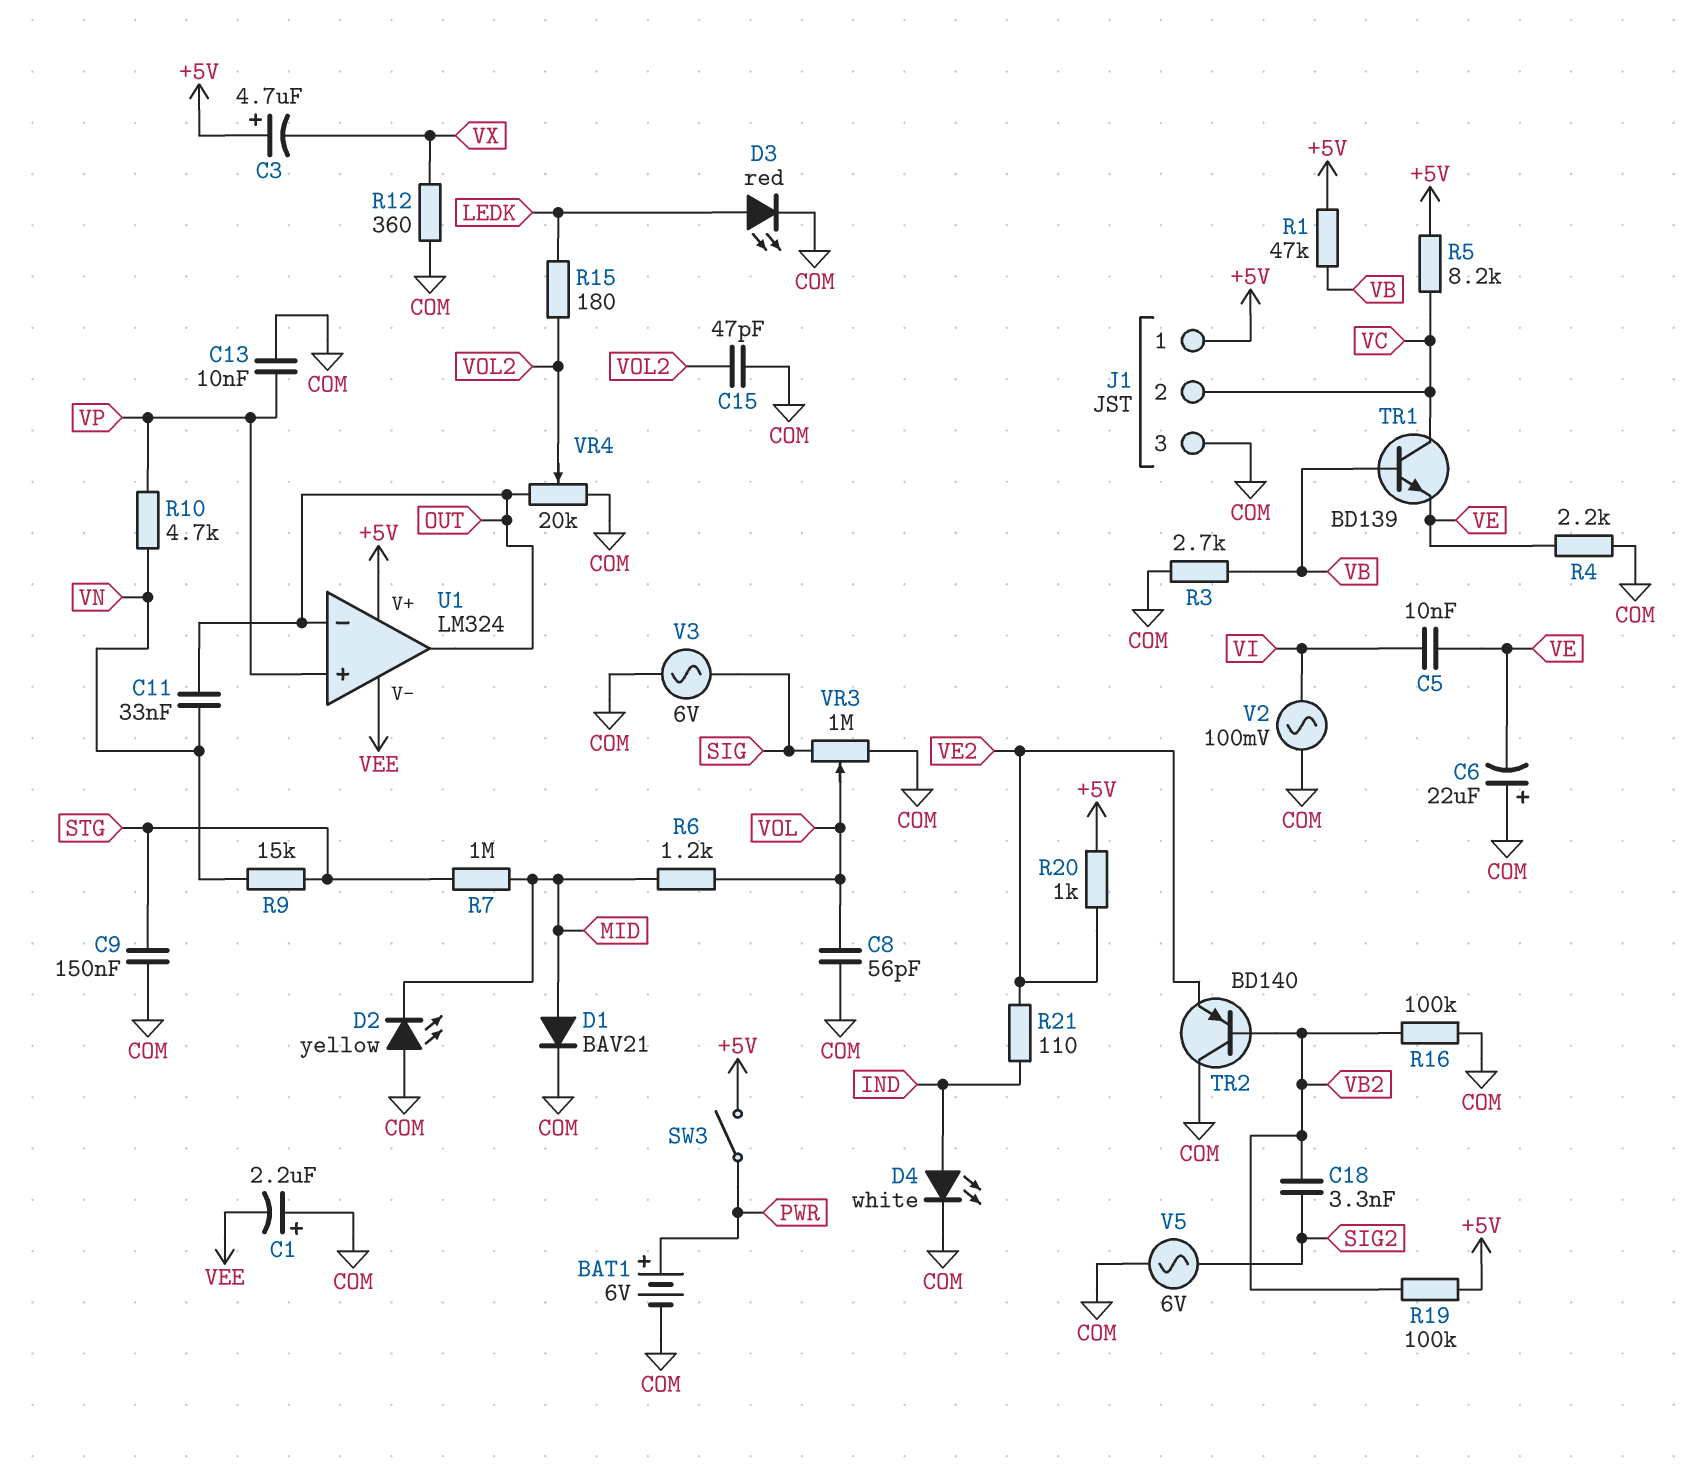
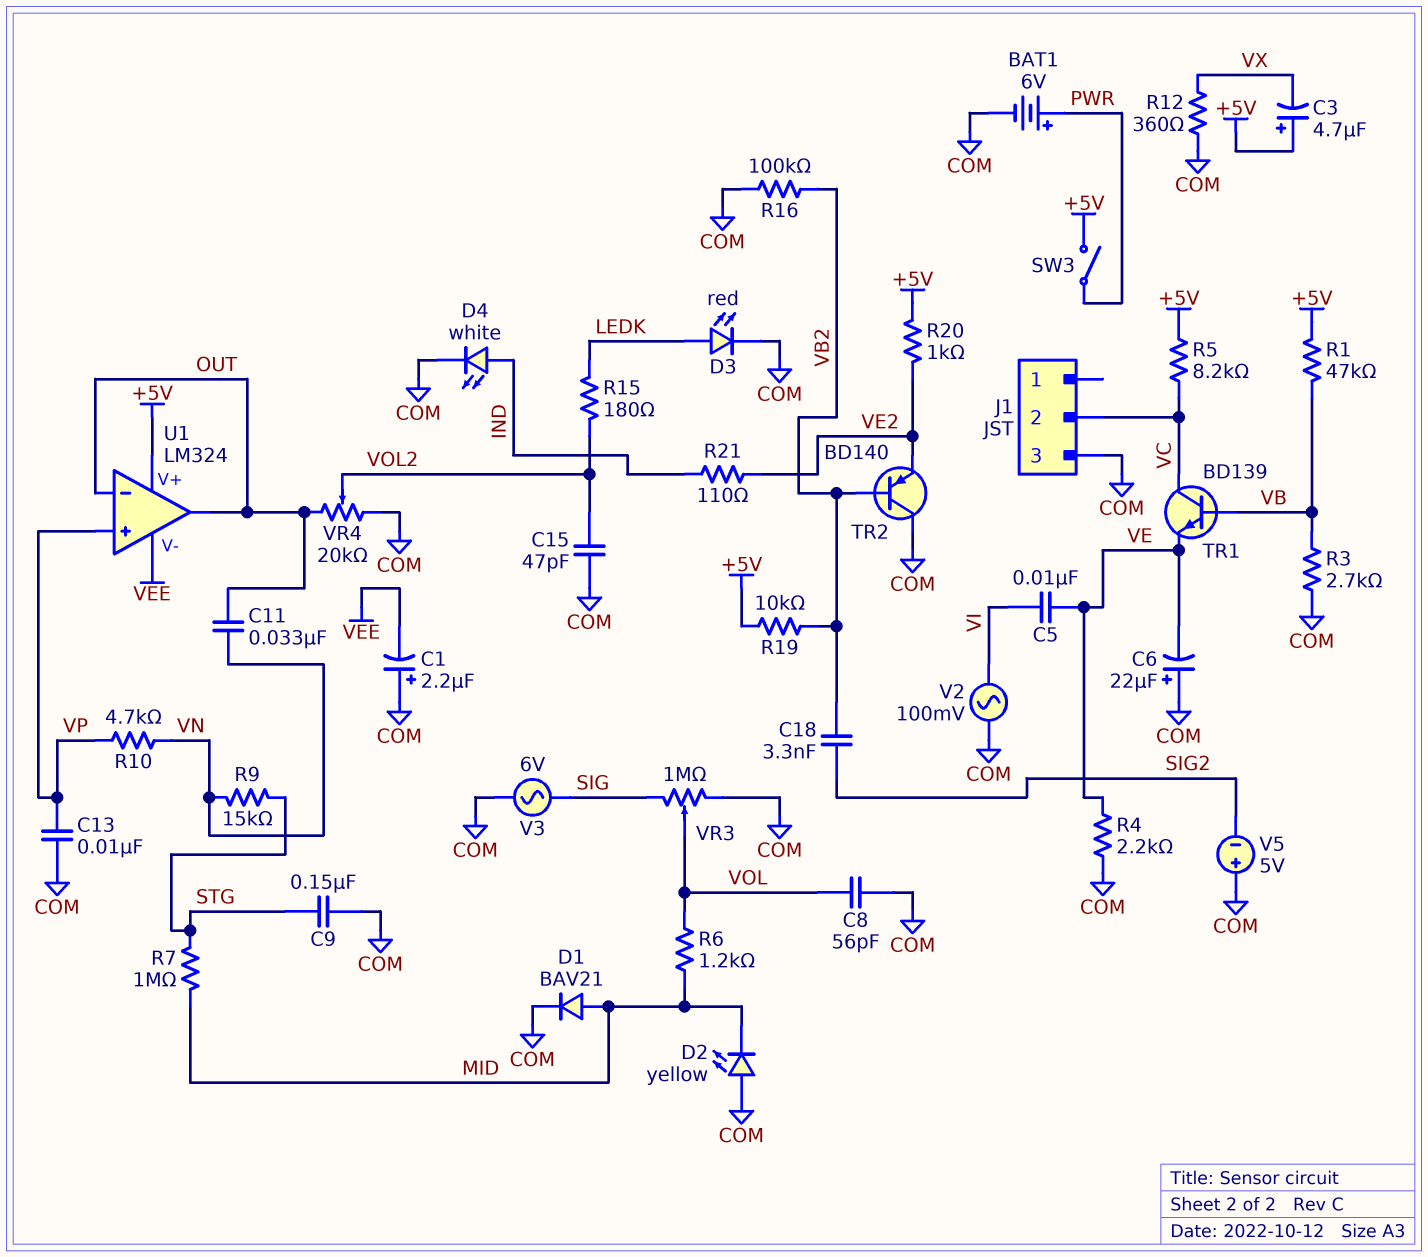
J1 pin 1: +5V -> none
R19: 100k (+5V, VB2) -> 10k (+5V, VB2)
V5: AC 6V (COM, SIG2) -> 5V (plus COM, minus SIG2)

